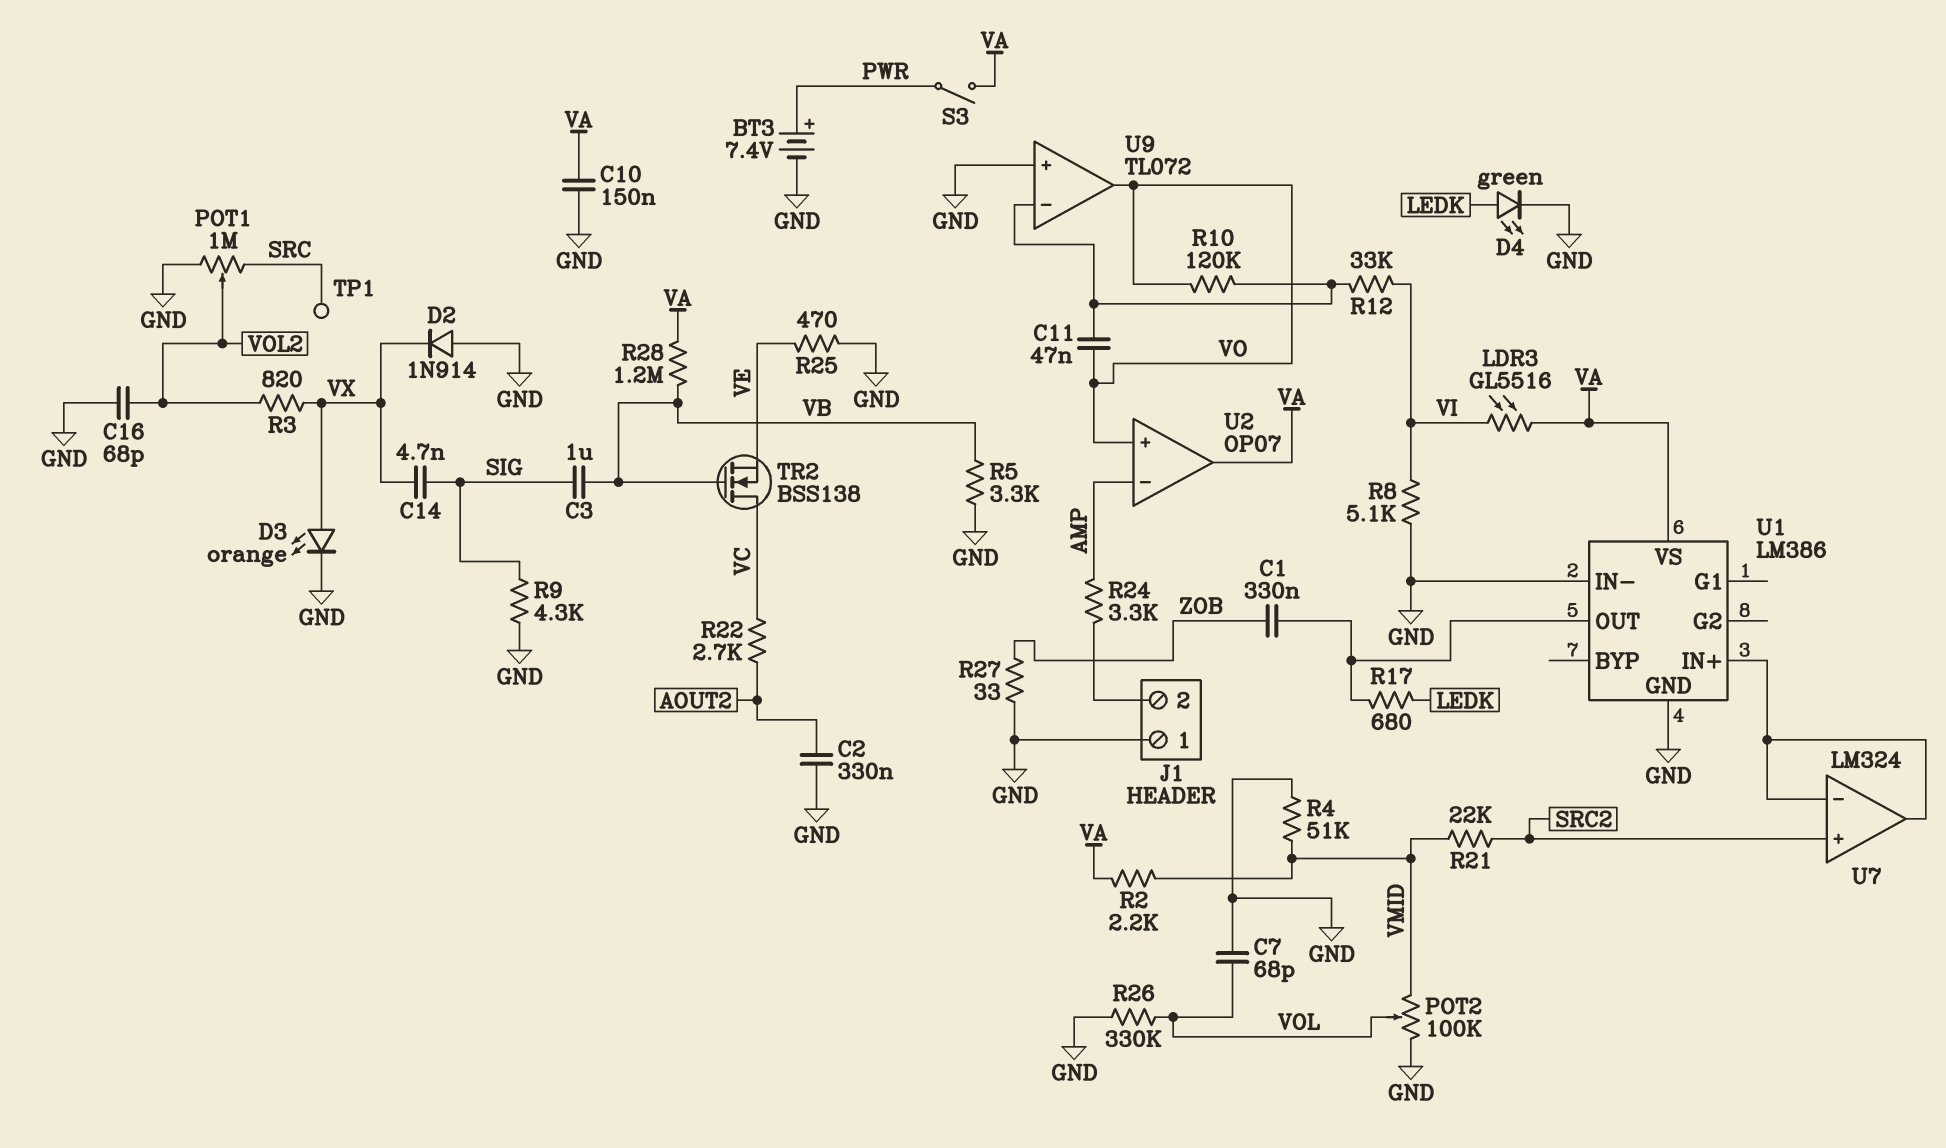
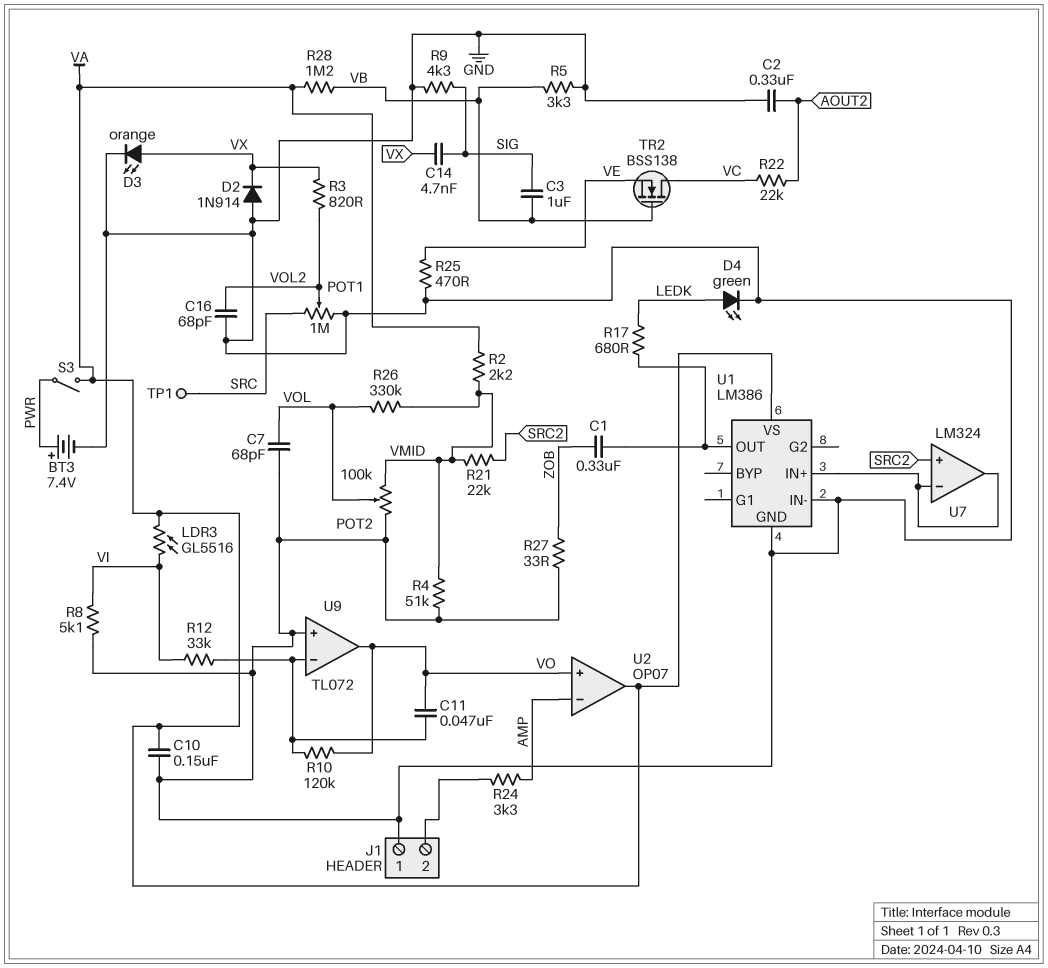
R22: 2.7k (AOUT2, VC) -> 22k (AOUT2, VC)
R26: 330k (GND, VOL) -> 330k (VMID, VOL)

